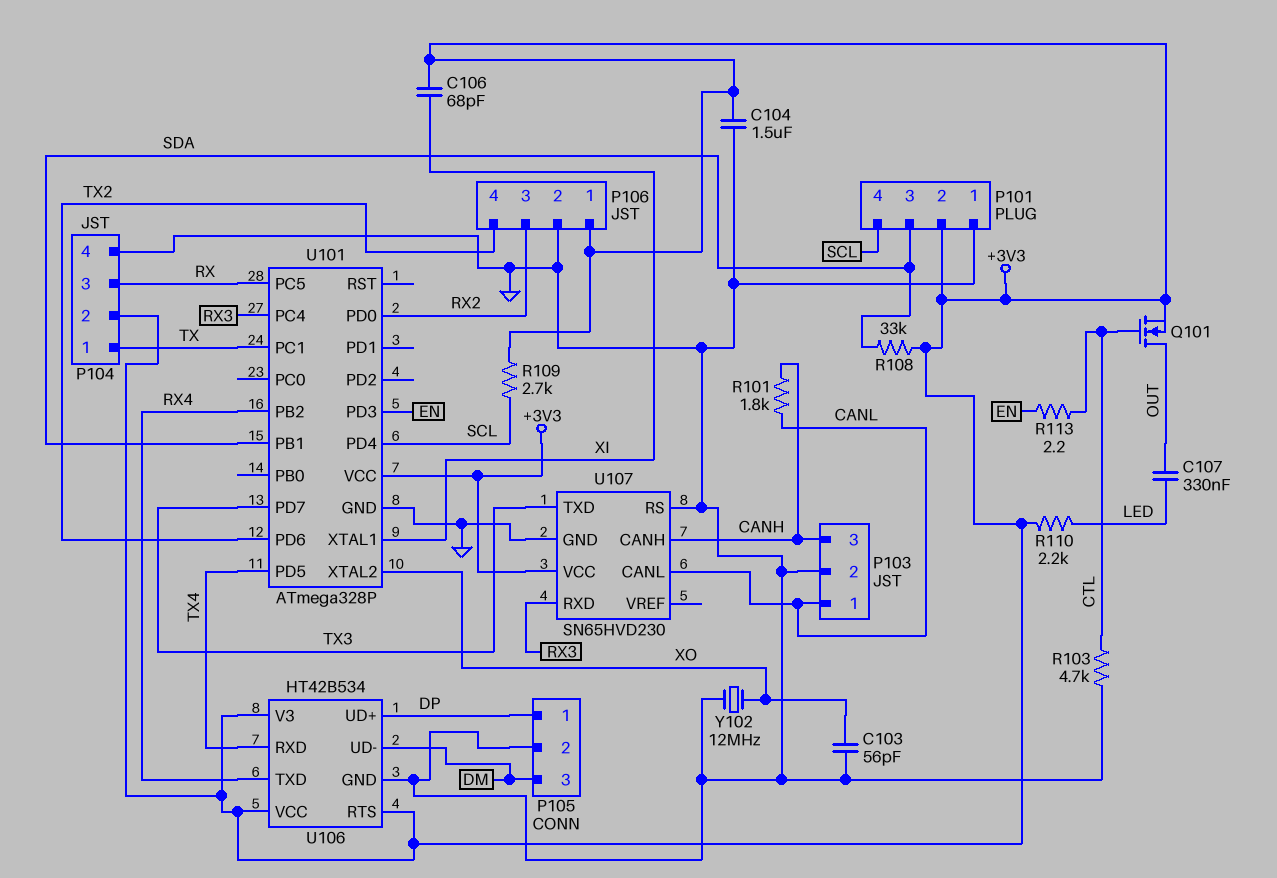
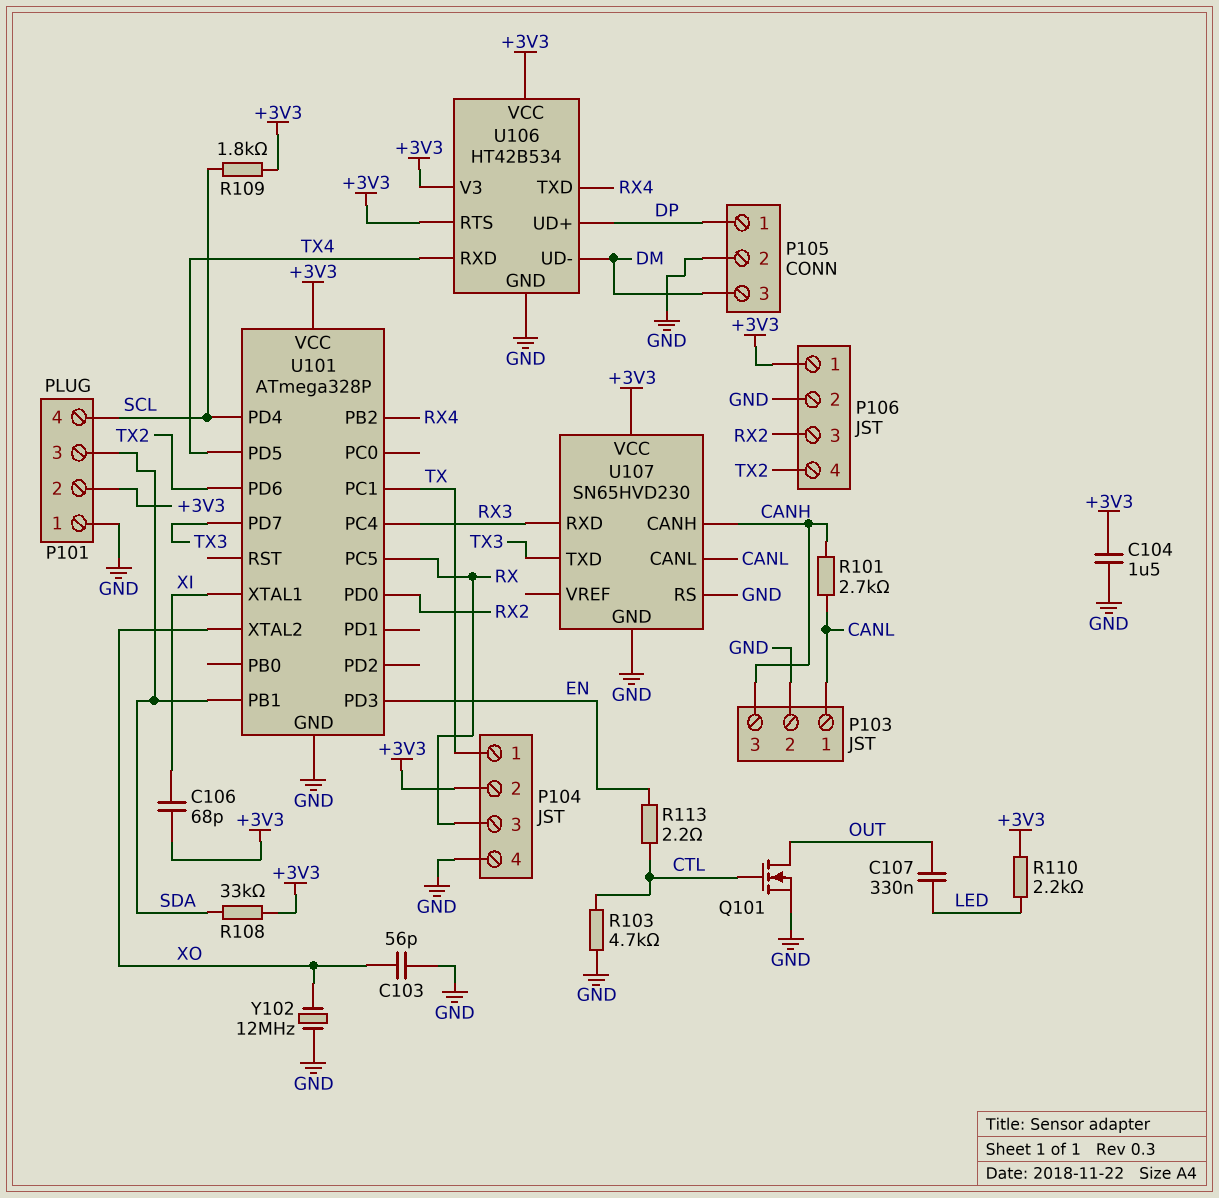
Q101: NMOS (G CTL, D OUT, S +3V3) -> NMOS (G CTL, D OUT, S GND)
R101: 1.8k (CANH, CANL) -> 2.7k (CANH, CANL)
R109: 2.7k (+3V3, SCL) -> 1.8k (+3V3, SCL)

